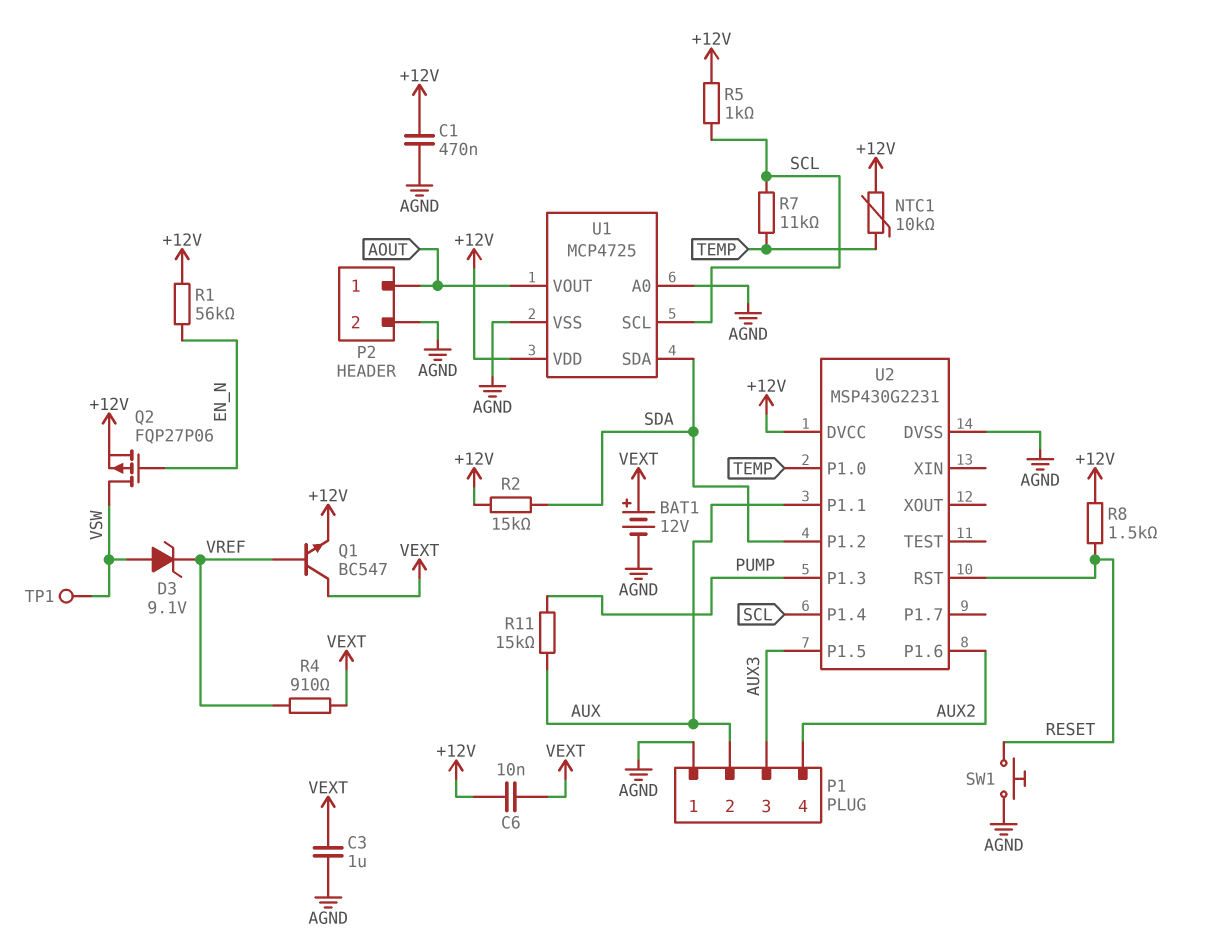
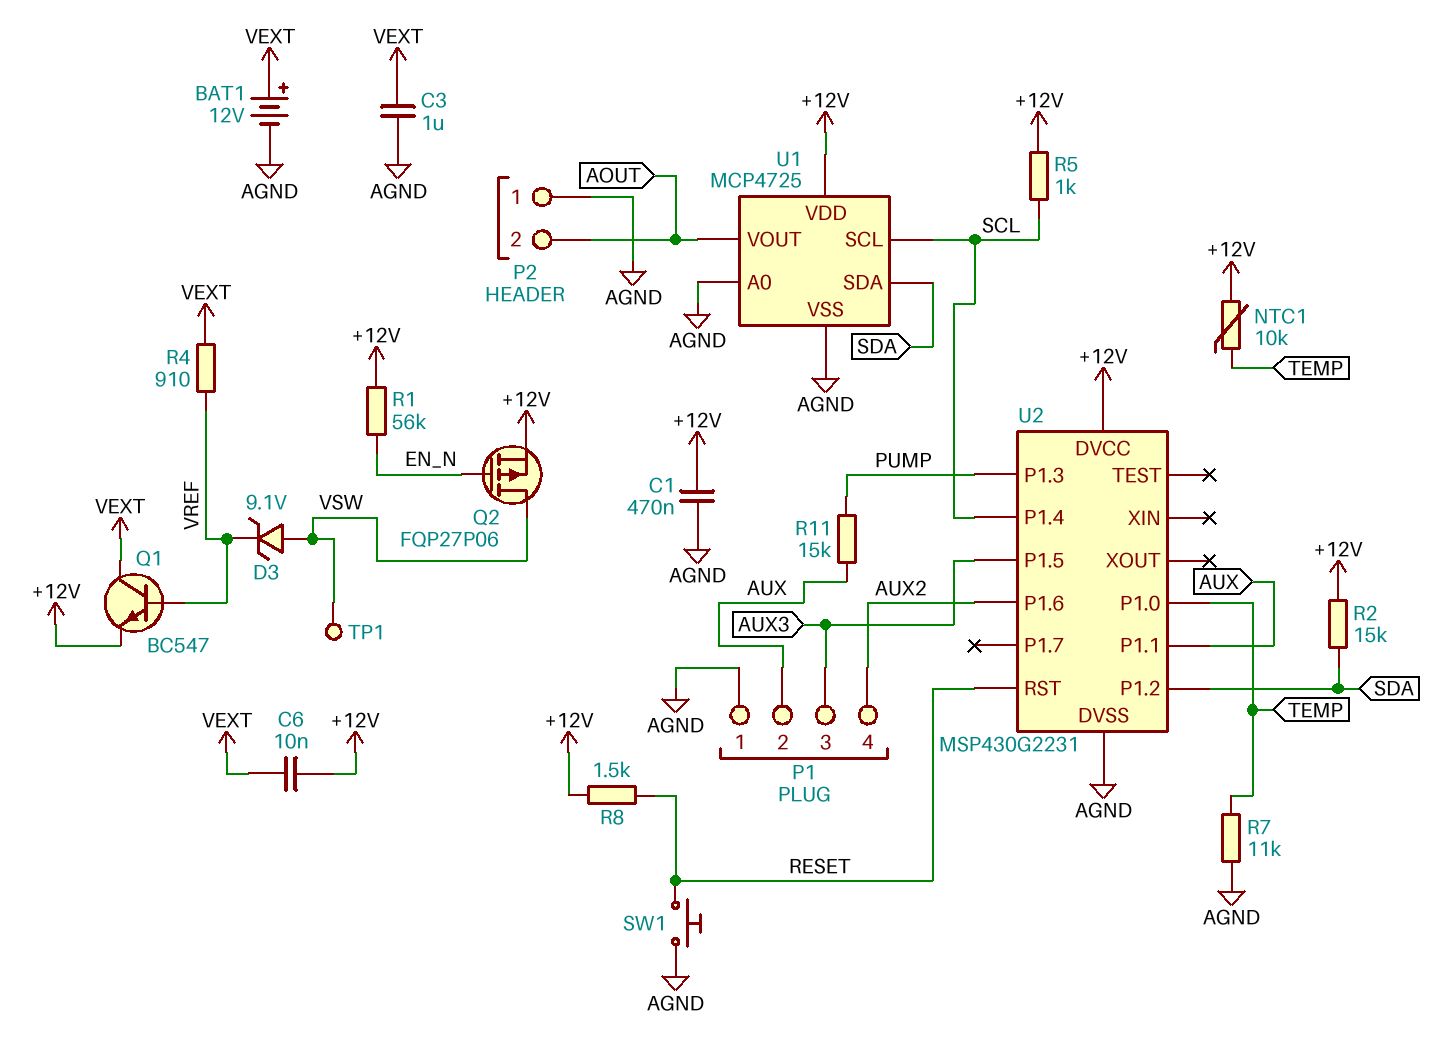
P2 pin 1: AOUT -> AGND
P2 pin 2: AGND -> AOUT
R7: 11k (SCL, TEMP) -> 11k (AGND, TEMP)

